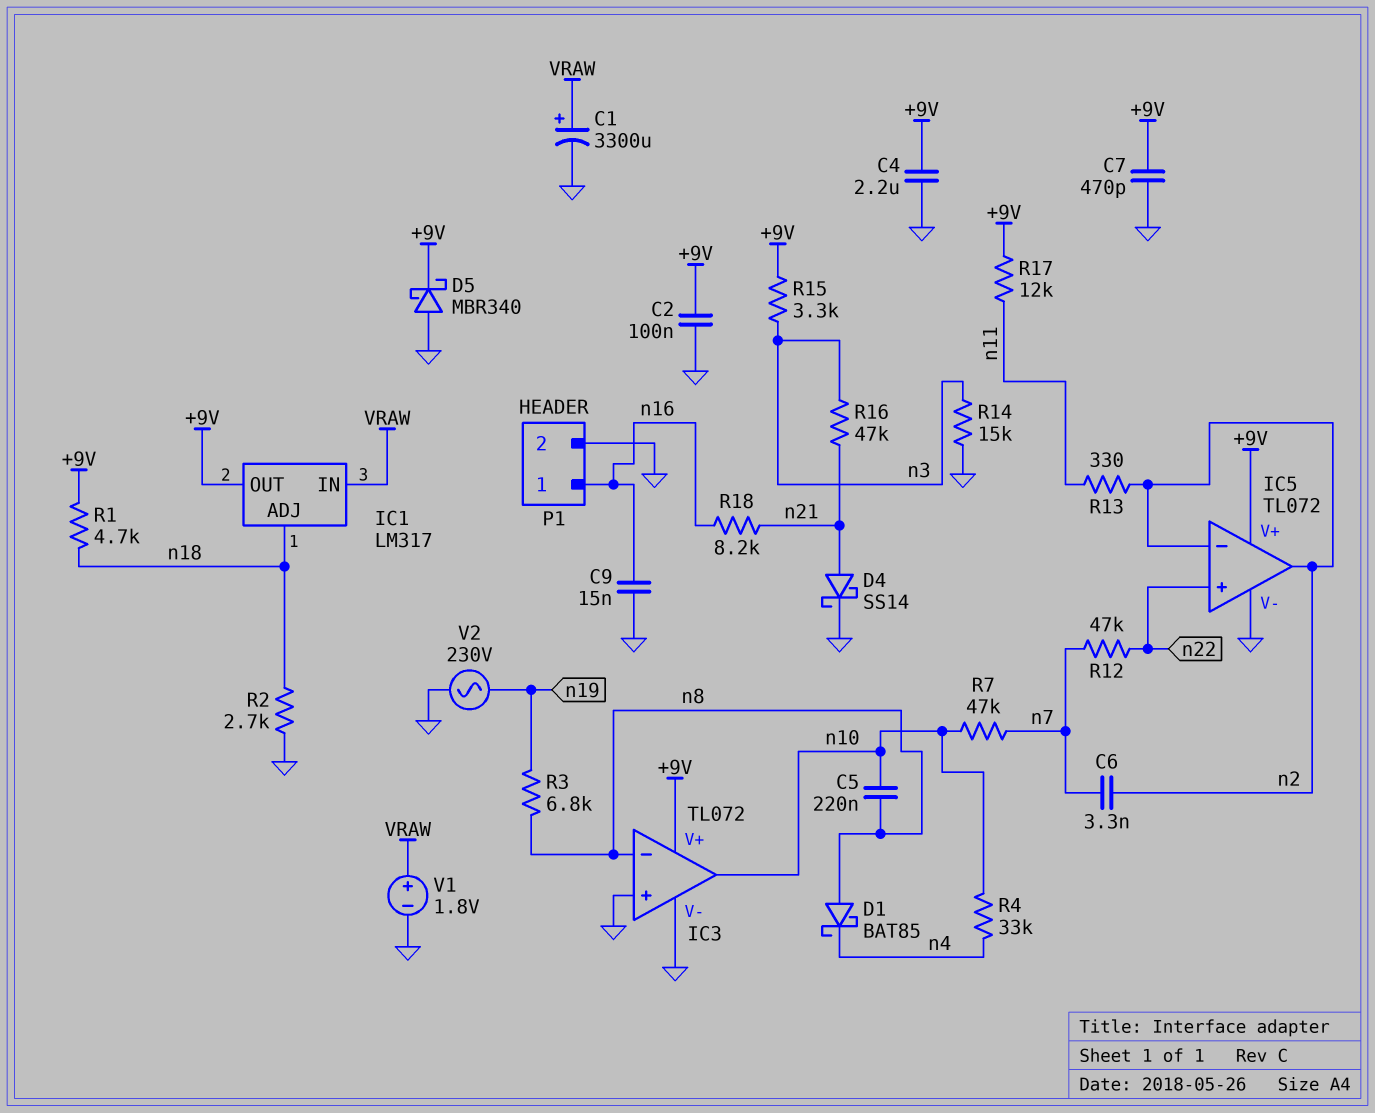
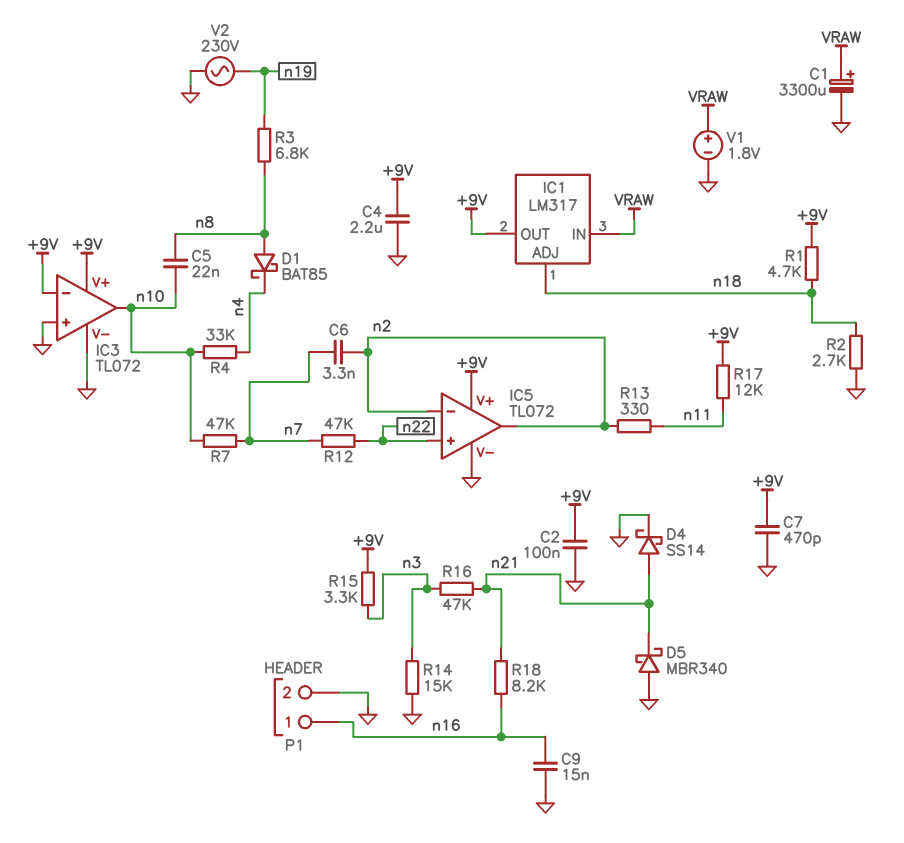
C5: 220nF (n8, n10) -> 22nF (n8, n10)
D5: schottky MBR340 (A GND, K +9V) -> schottky MBR340 (A GND, K n21)
IC3 pin in-: n8 -> +9V

